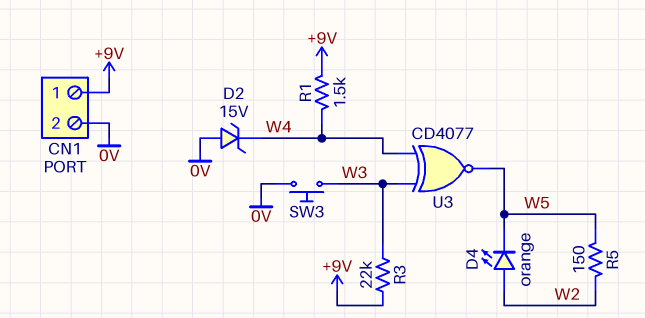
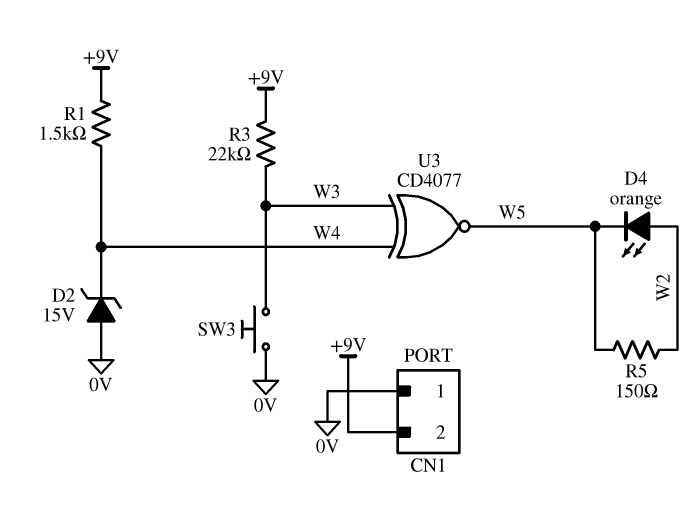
CN1 pin 1: +9V -> 0V
CN1 pin 2: 0V -> +9V

